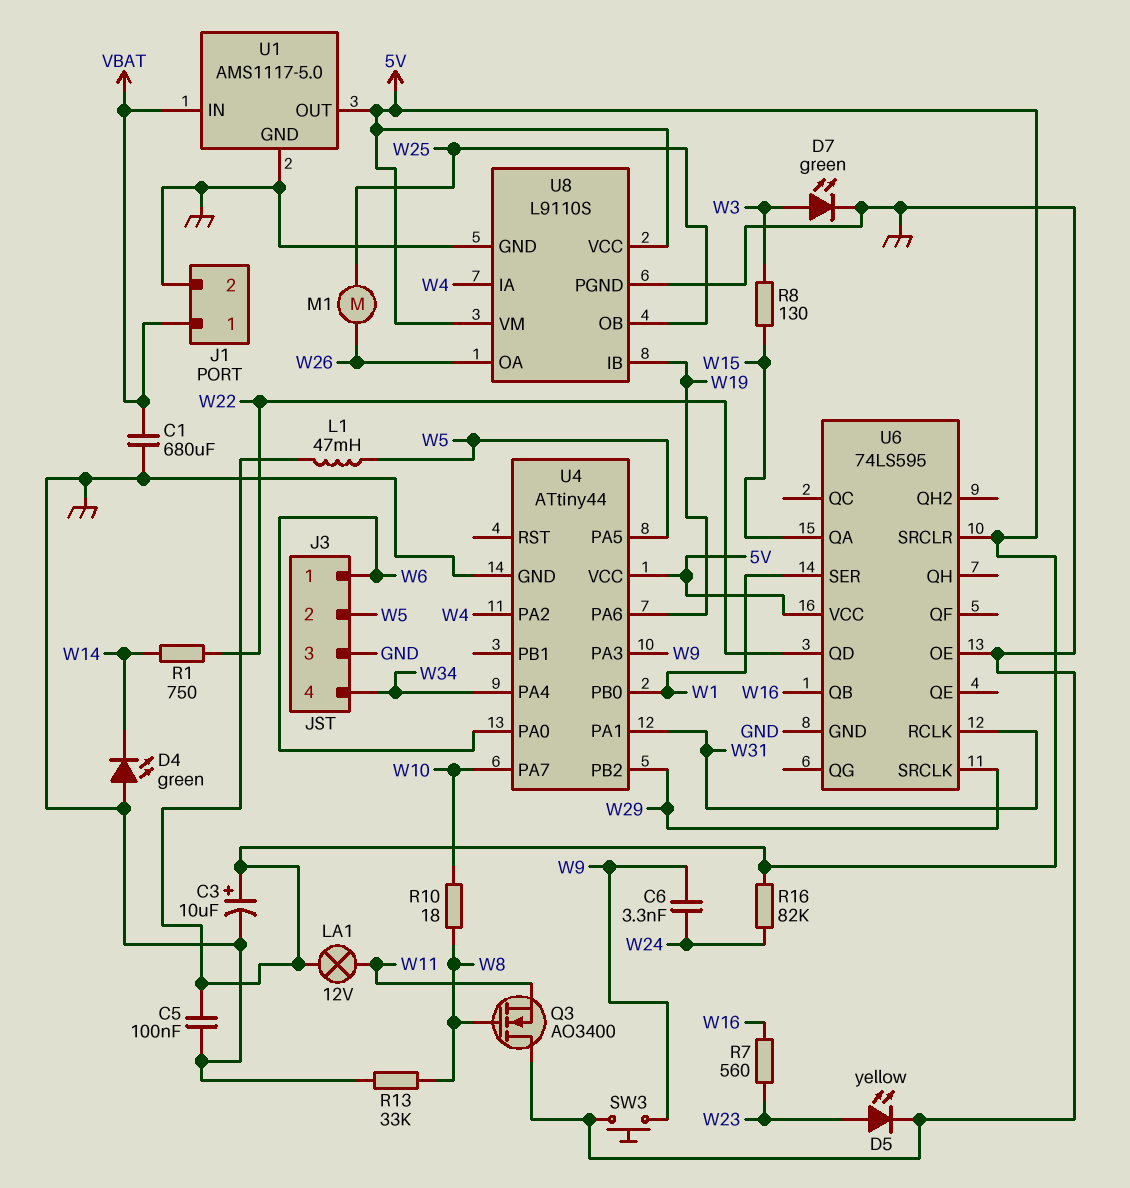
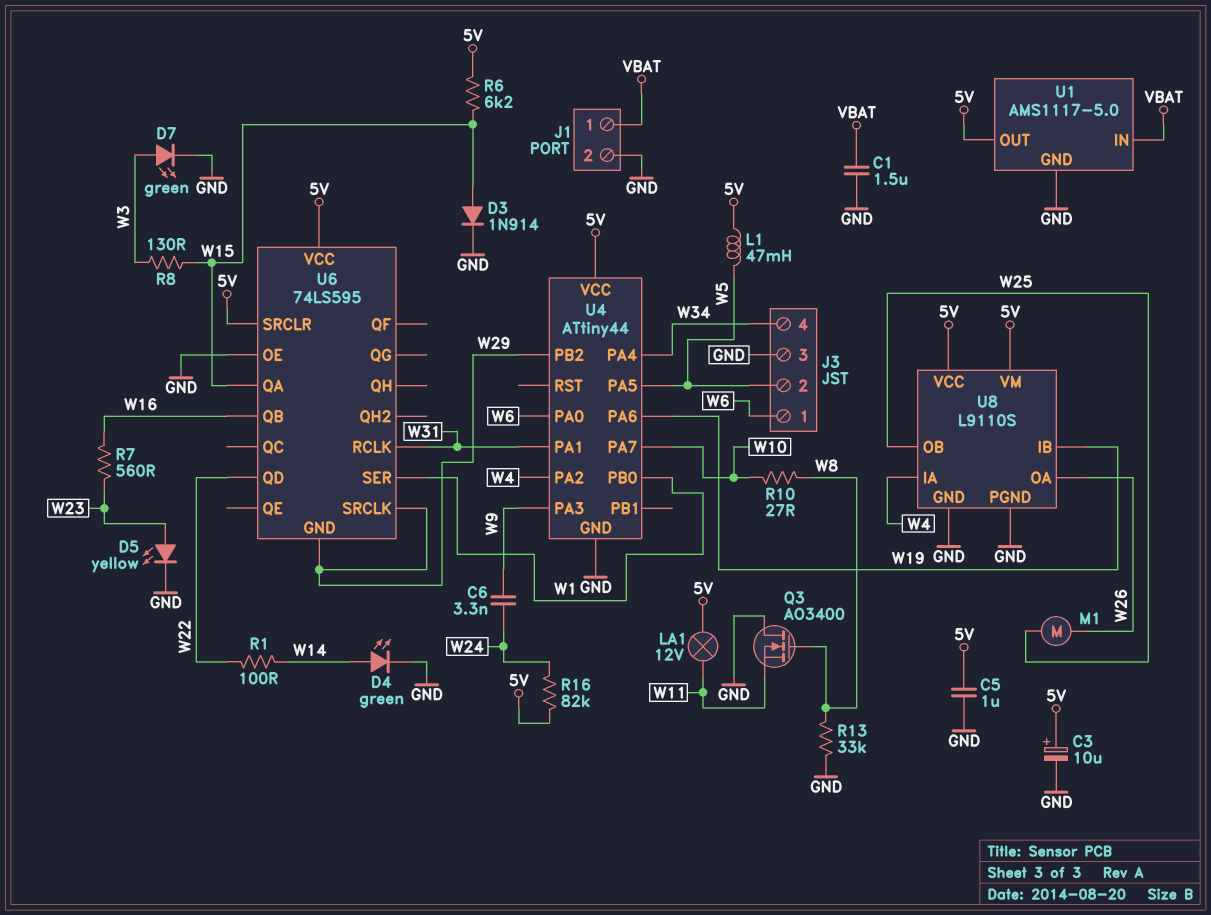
C1: 680uF (GND, VBAT) -> 1.5uF (GND, VBAT)
C5: 100nF (5V, GND) -> 1uF (5V, GND)
D3: none -> diode 1N914 (A W15, K GND)
D4: LED green (A GND, K W14) -> LED green (A W14, K GND)
R1: 750 (W14, W22) -> 100 (W14, W22)
R6: none -> 6.2k (5V, W15)
R10: 18 (W8, W10) -> 27 (W8, W10)
SW3: button (GND, W9) -> none
U6 pin GND: GND -> W29

